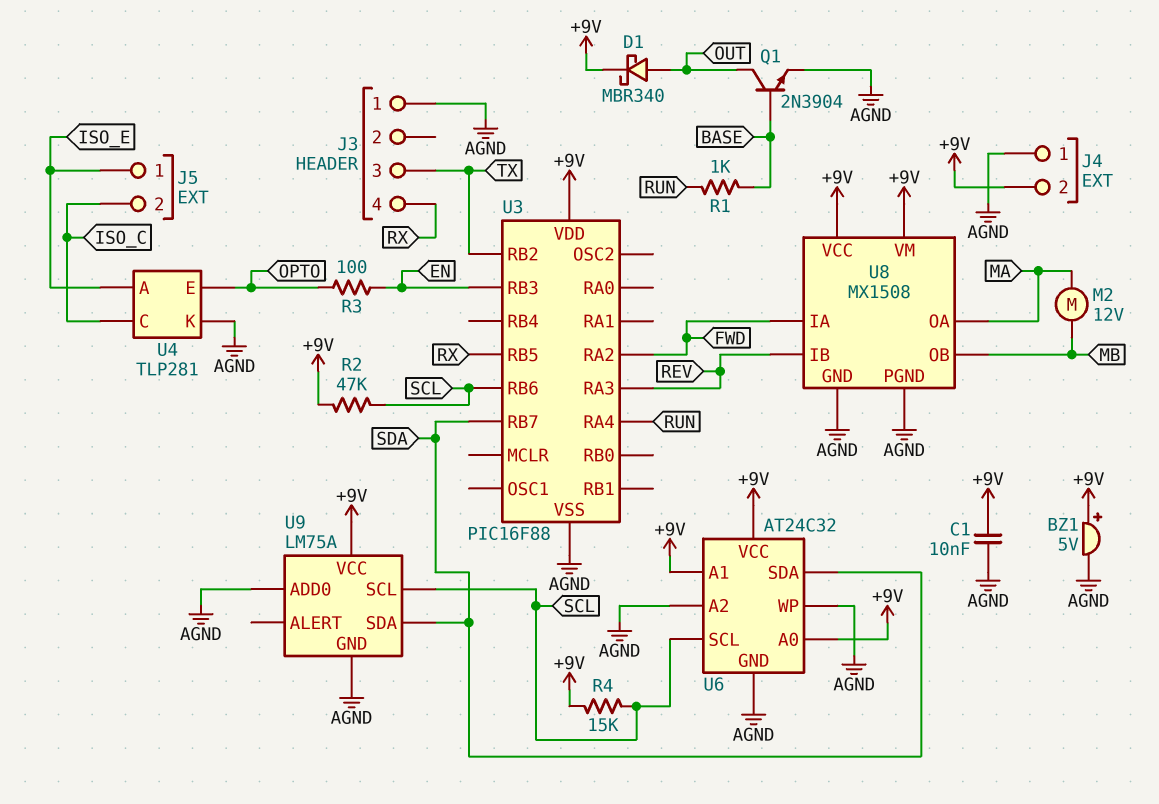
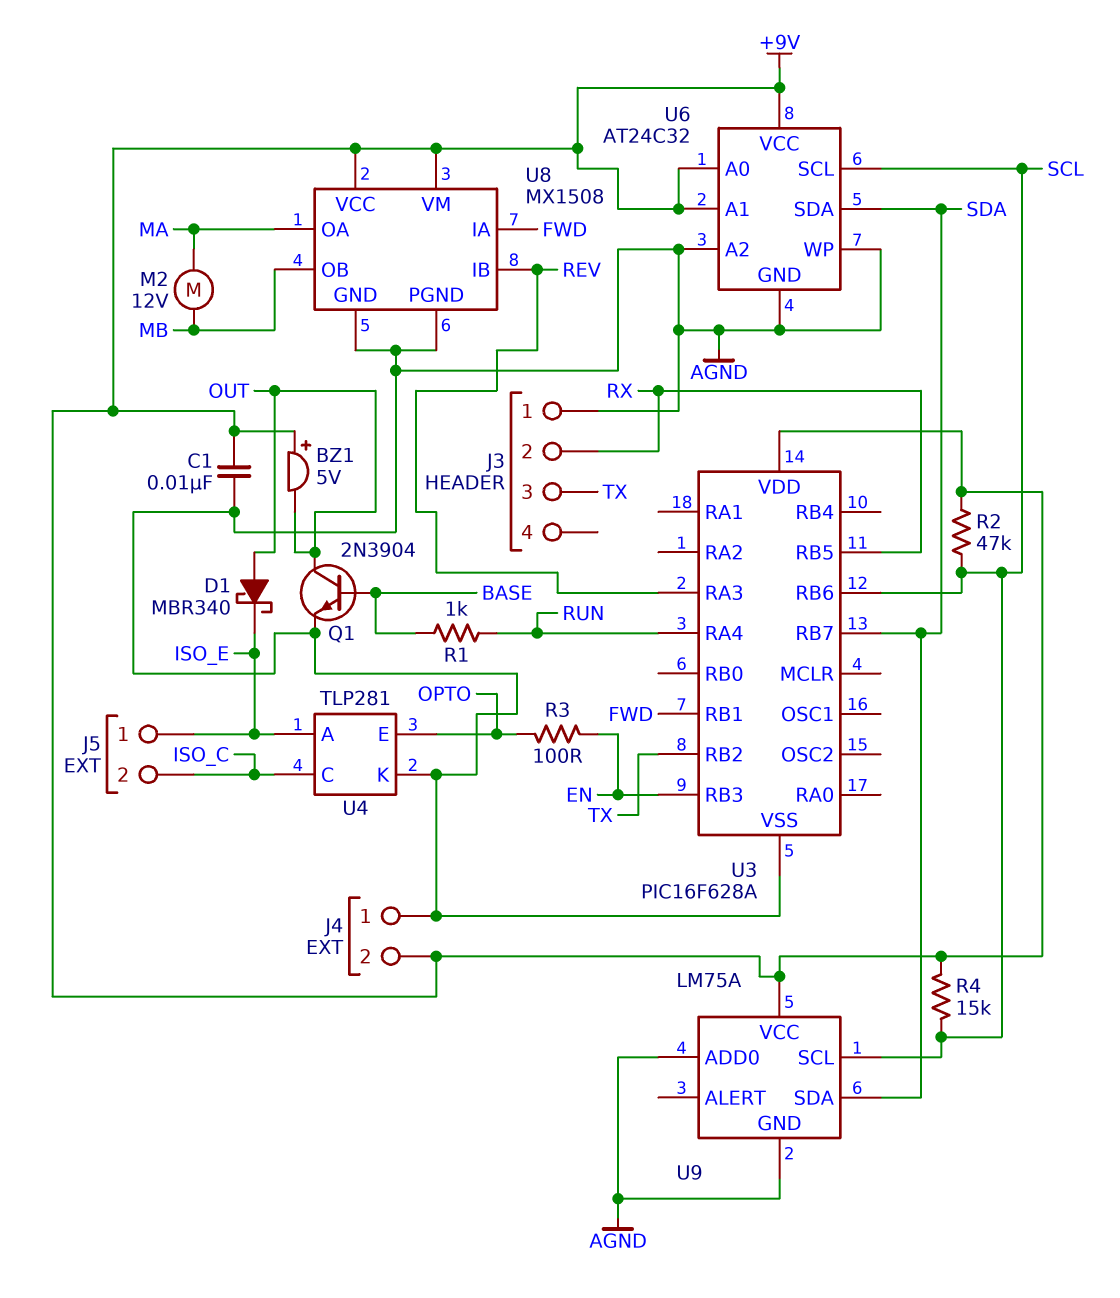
BZ1: buzzer 5V (plus +9V, minus AGND) -> buzzer 5V (plus +9V, minus OUT)
D1: schottky MBR340 (A OUT, K +9V) -> schottky MBR340 (A OUT, K ISO_E)
J3 pin 2: none -> RX
J3 pin 4: RX -> none
U3: PIC16F88 -> PIC16F628A
U3 pin RA2: FWD -> none
U3 pin RB1: none -> FWD

